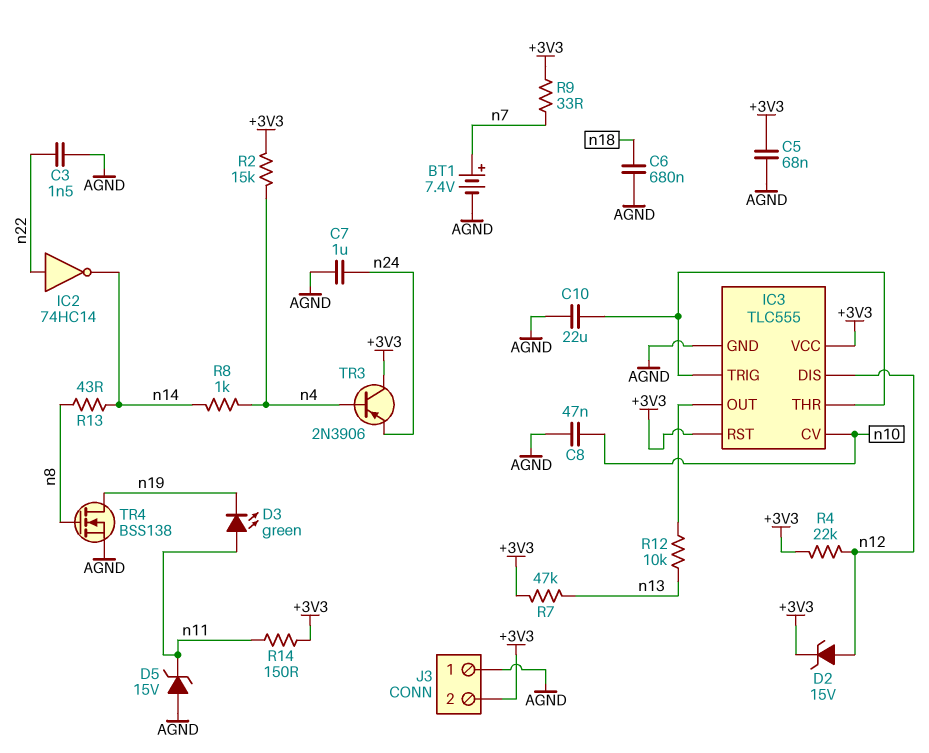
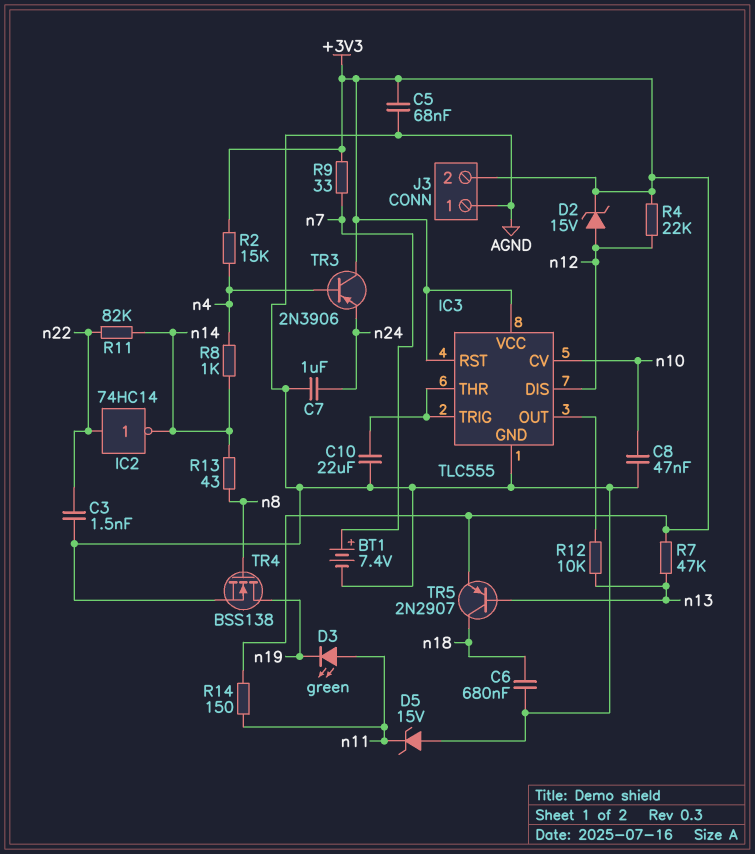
R11: none -> 82k (n14, n22)
TR5: none -> PNP 2N2907 (B n13, C n18, E +3V3)

